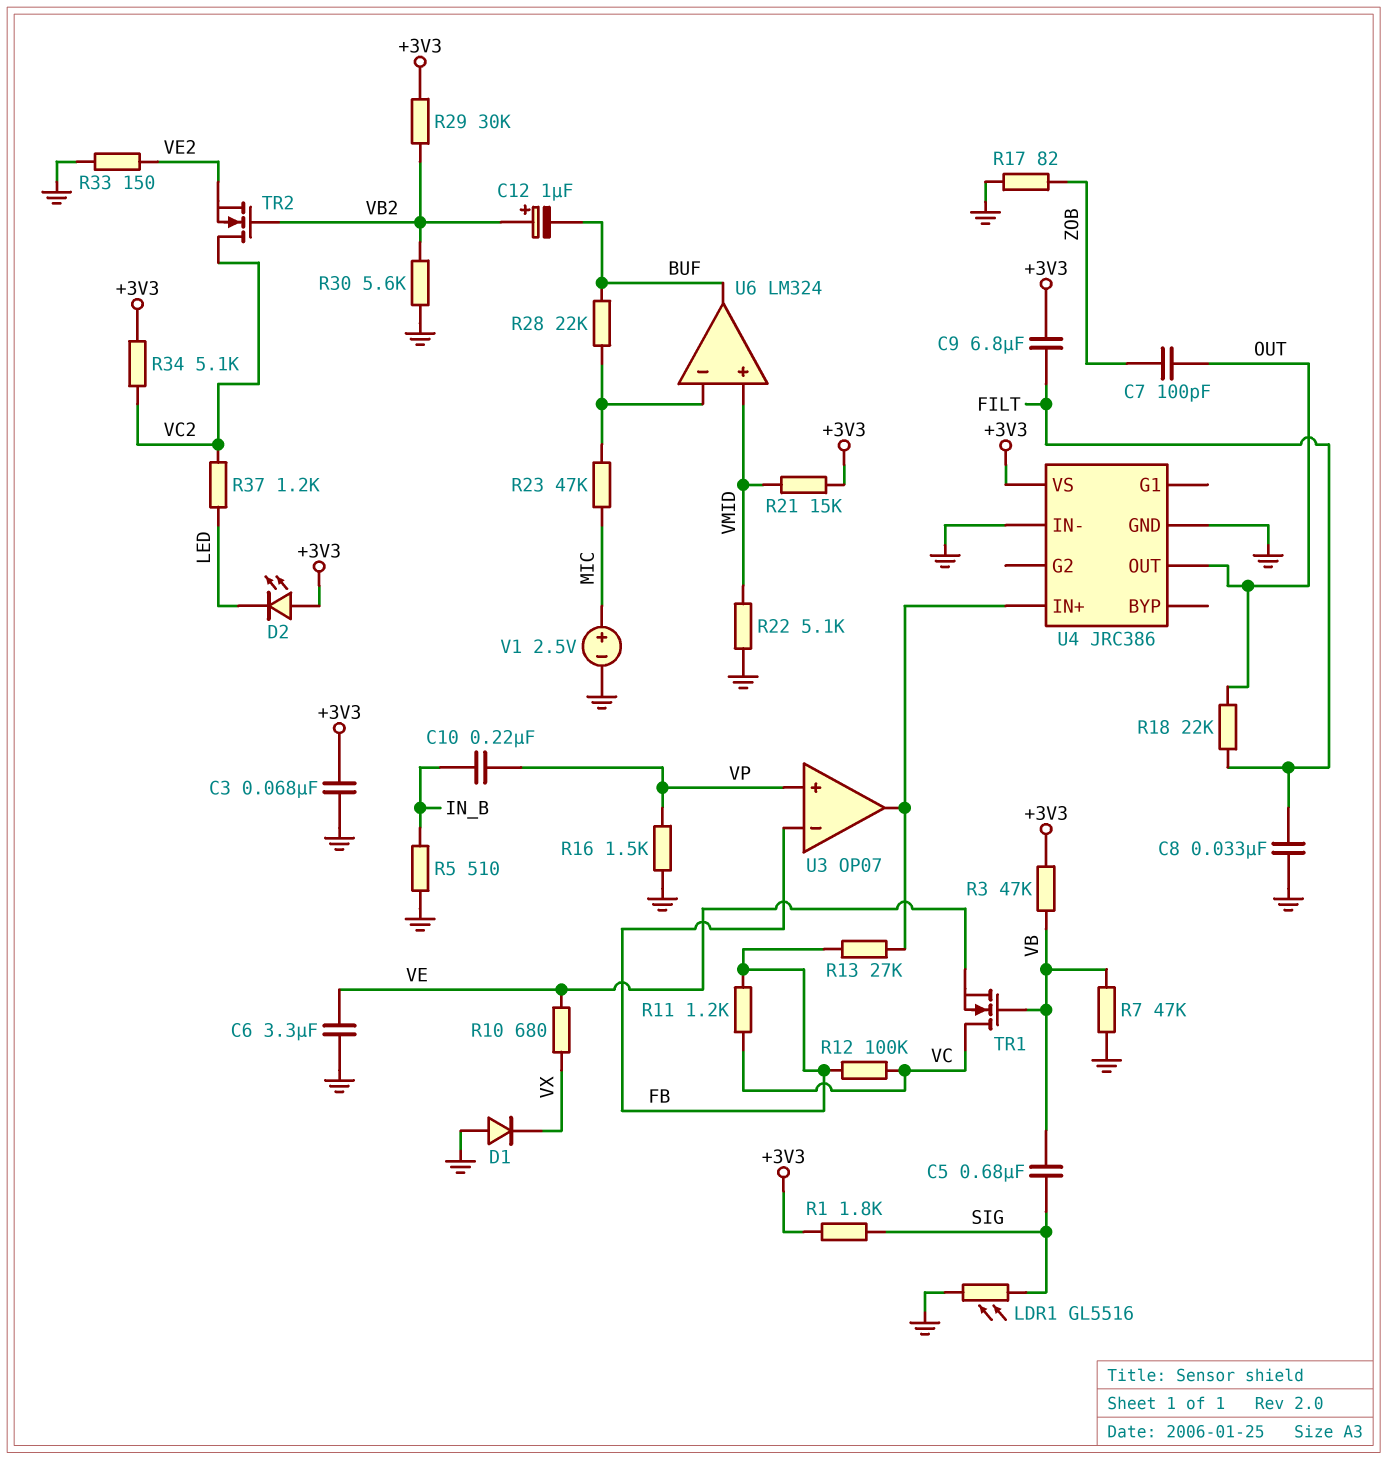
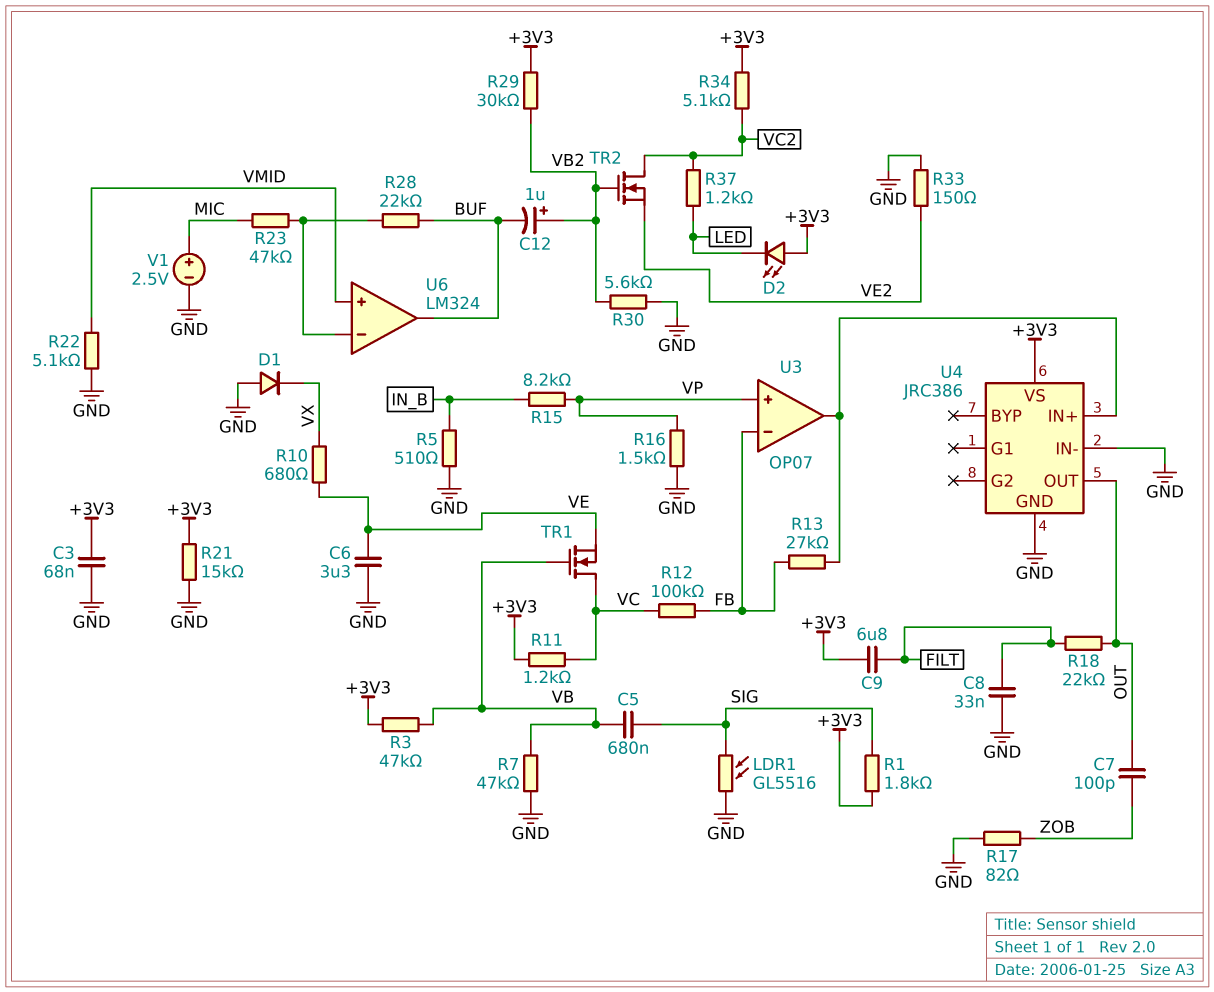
C10: 220nF (IN_B, VP) -> none
R11: 1.2k (FB, VC) -> 1.2k (+3V3, VC)
R15: none -> 8.2k (IN_B, VP)
R21: 15k (+3V3, VMID) -> 15k (+3V3, GND)

